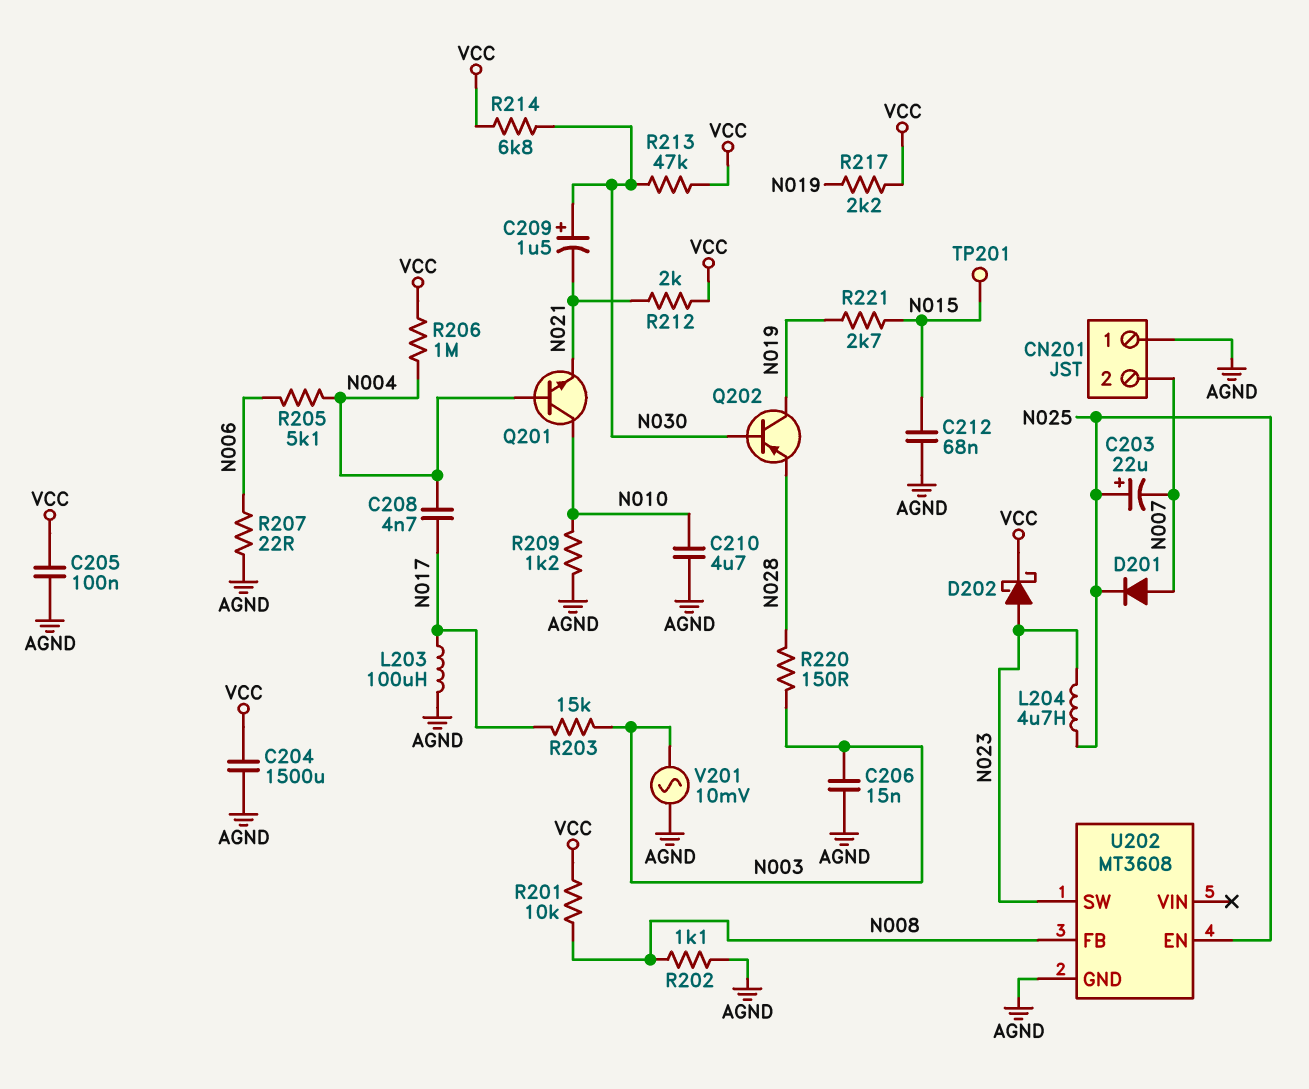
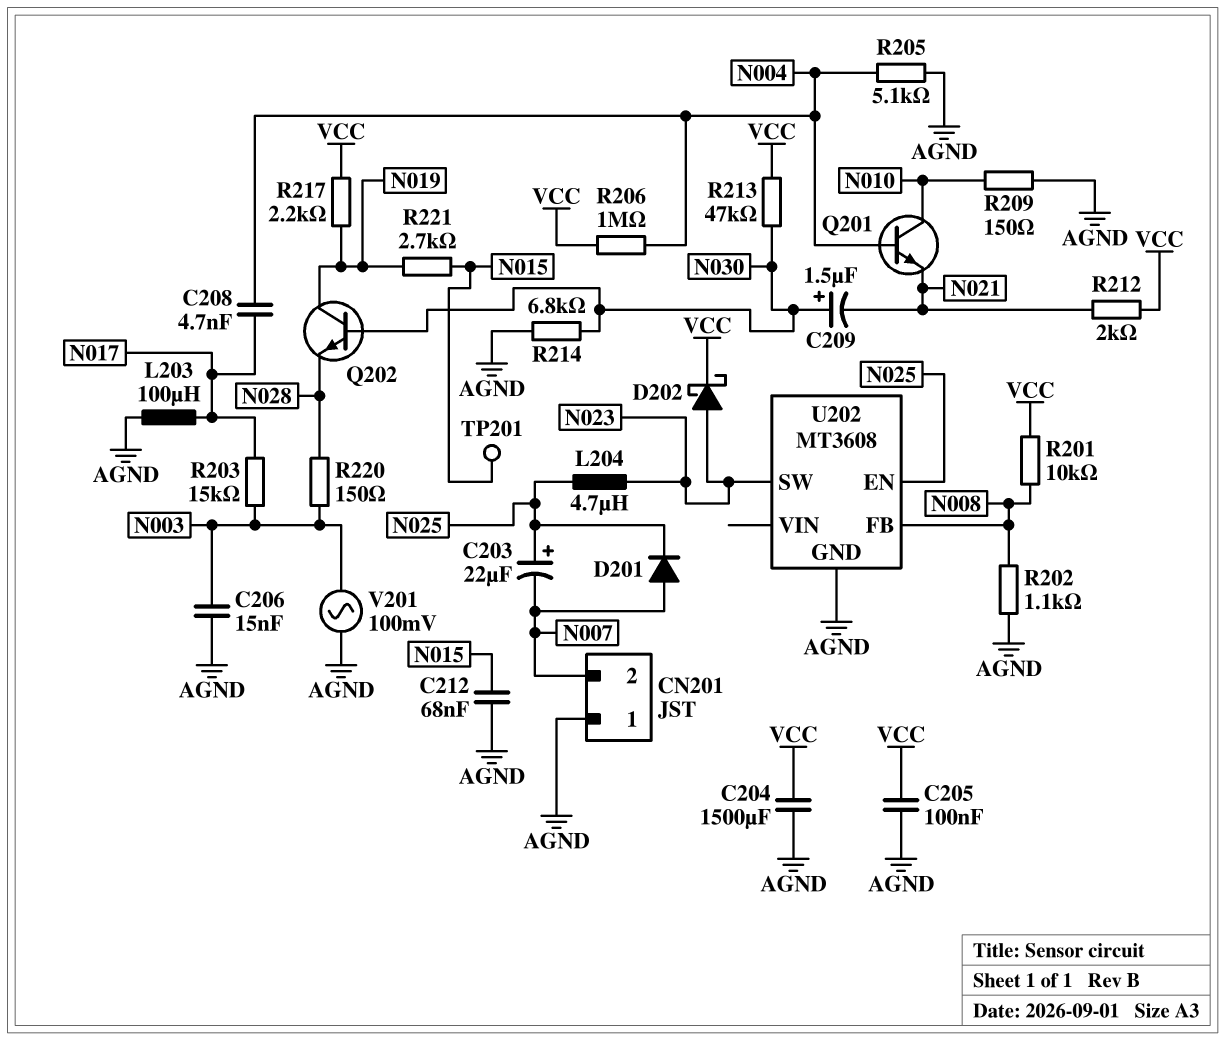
C210: 4.7uF (AGND, N010) -> none
Q202: PNP (B N030, C N019, E N028) -> NPN (B N030, C N019, E N028)
R205: 5.1k (N004, N006) -> 5.1k (AGND, N004)
R207: 22 (AGND, N006) -> none
R209: 1.2k (AGND, N010) -> 150 (AGND, N010)
R214: 6.8k (N030, VCC) -> 6.8k (AGND, N030)
V201: AC 10mV (AGND, N003) -> AC 100mV (AGND, N003)

